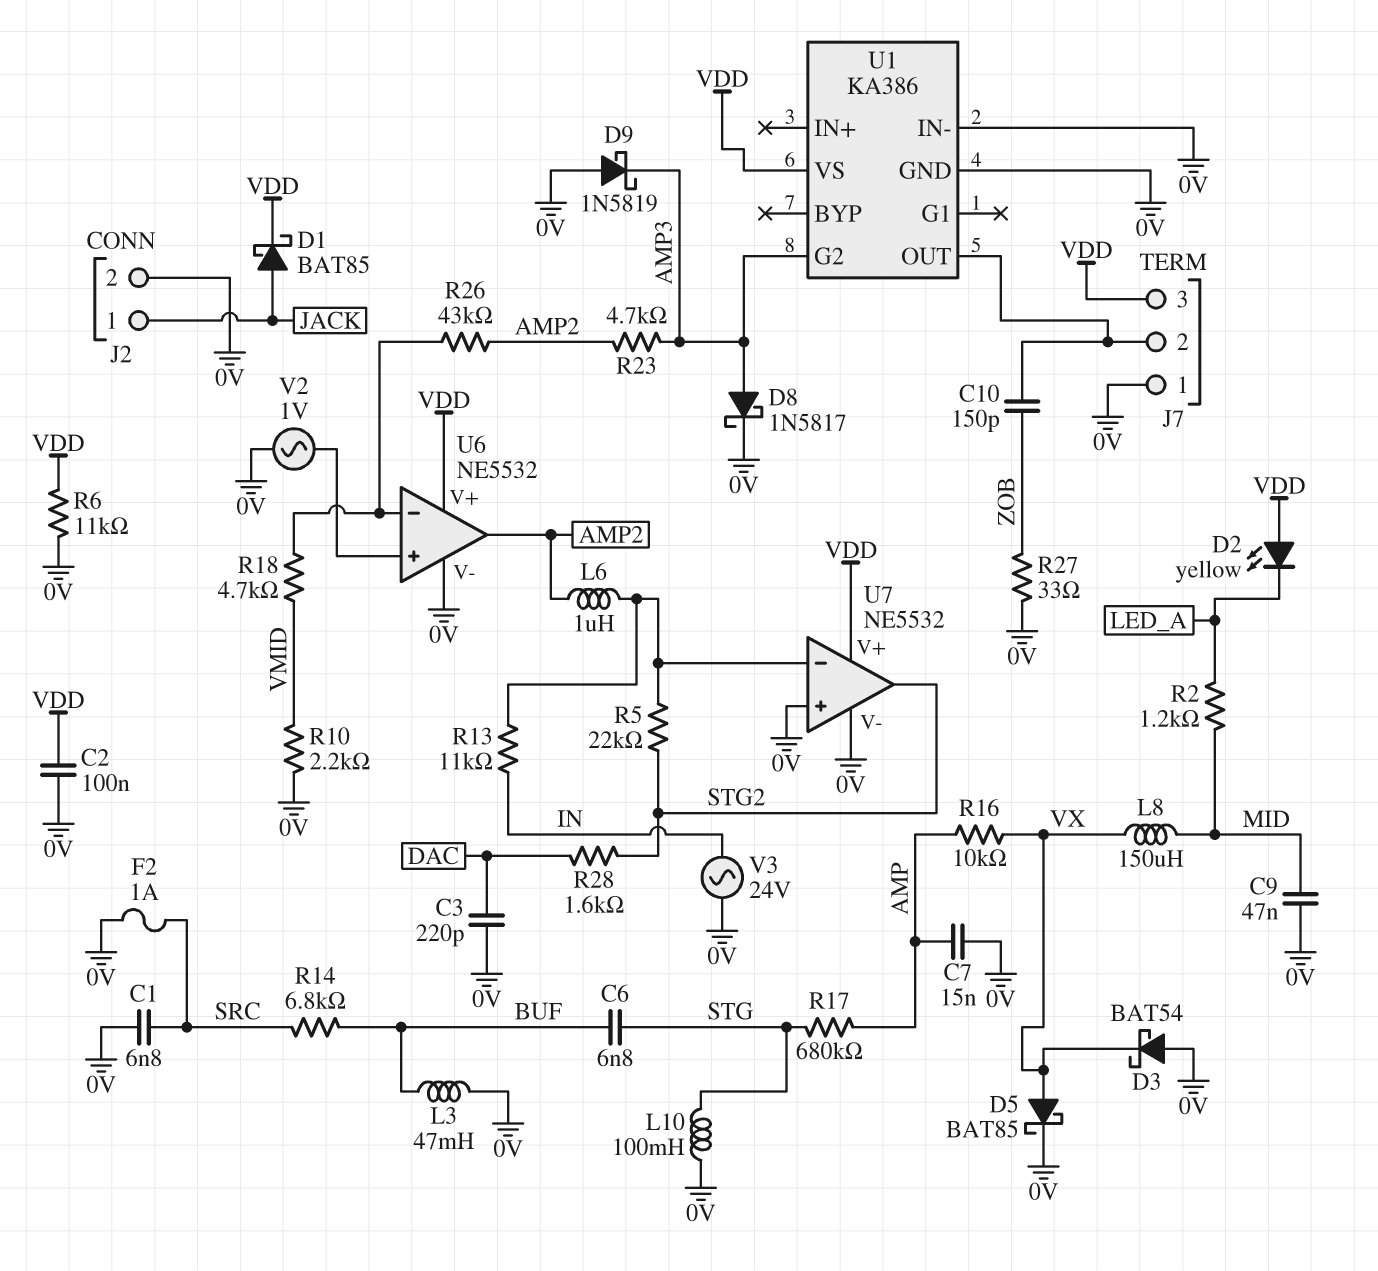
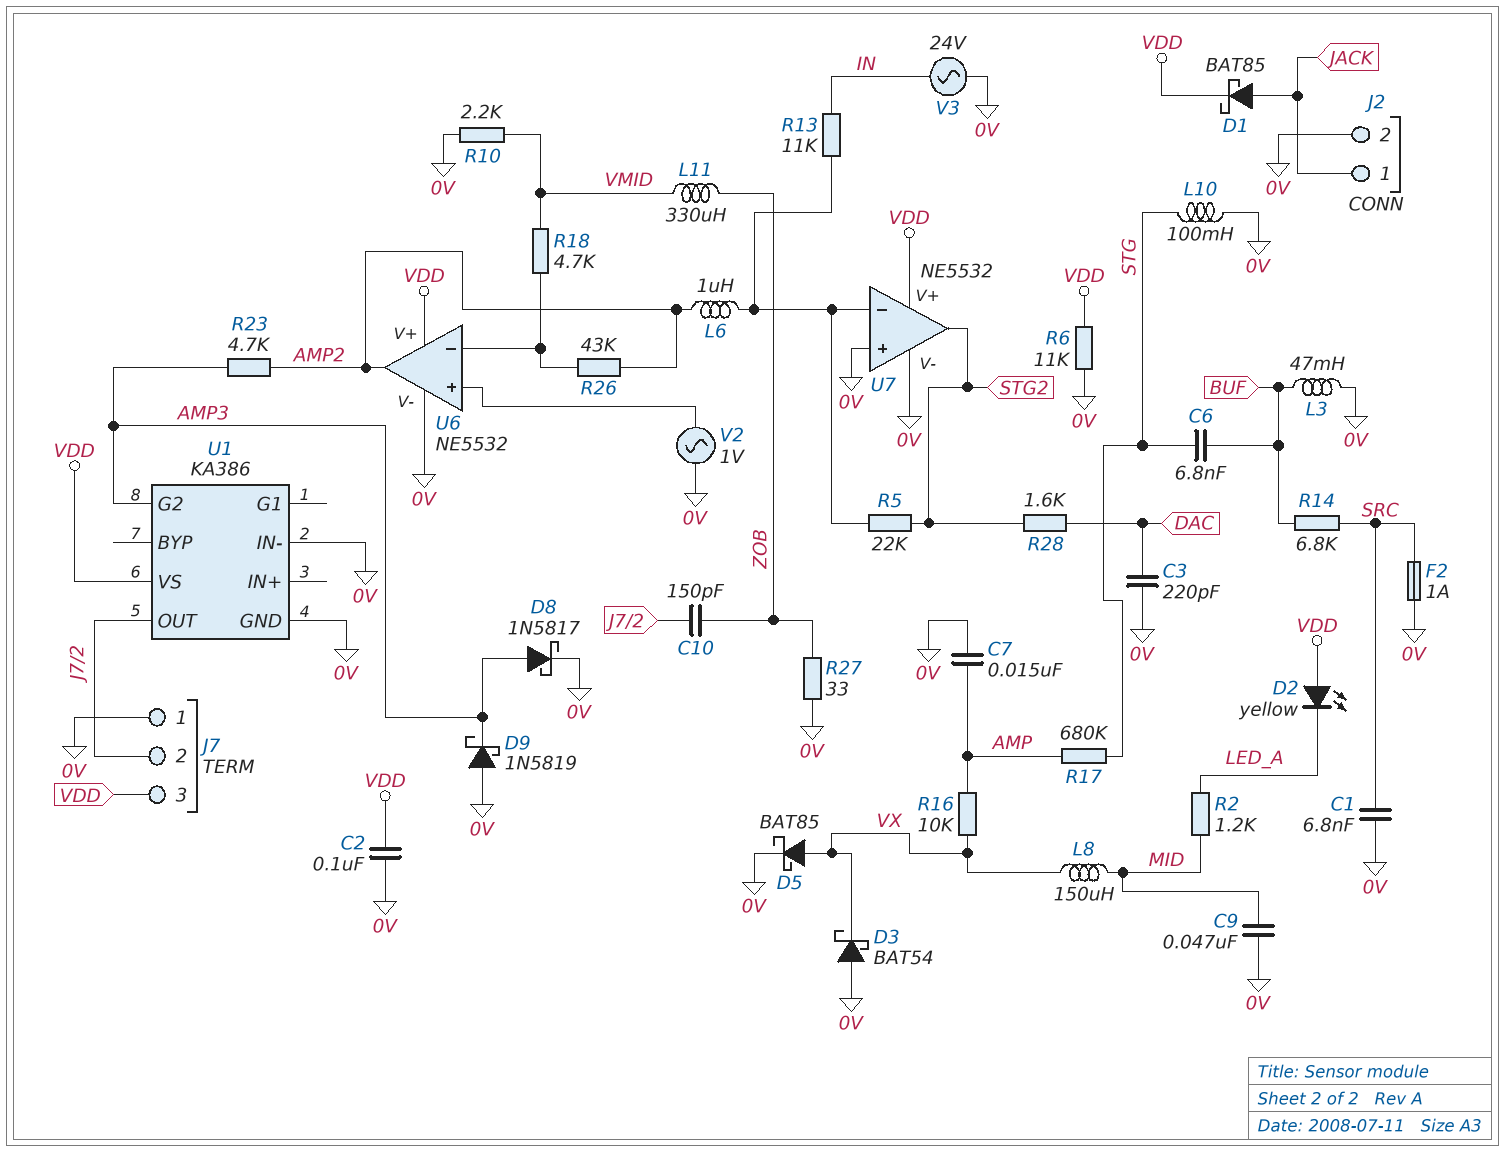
L11: none -> 330uH (VMID, ZOB)

